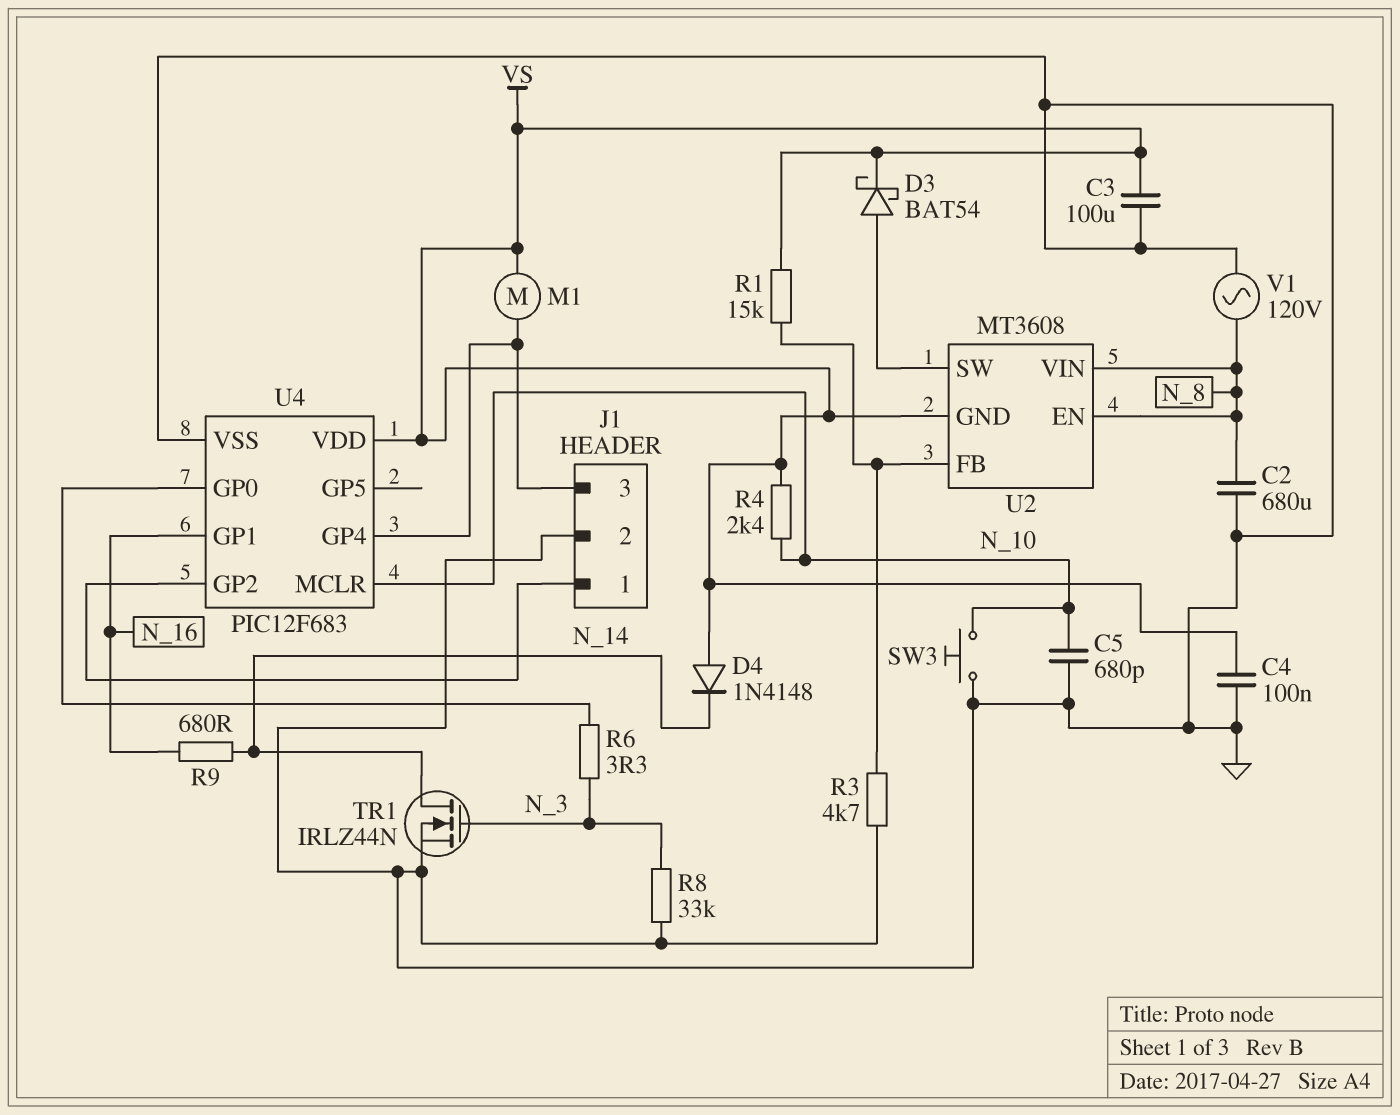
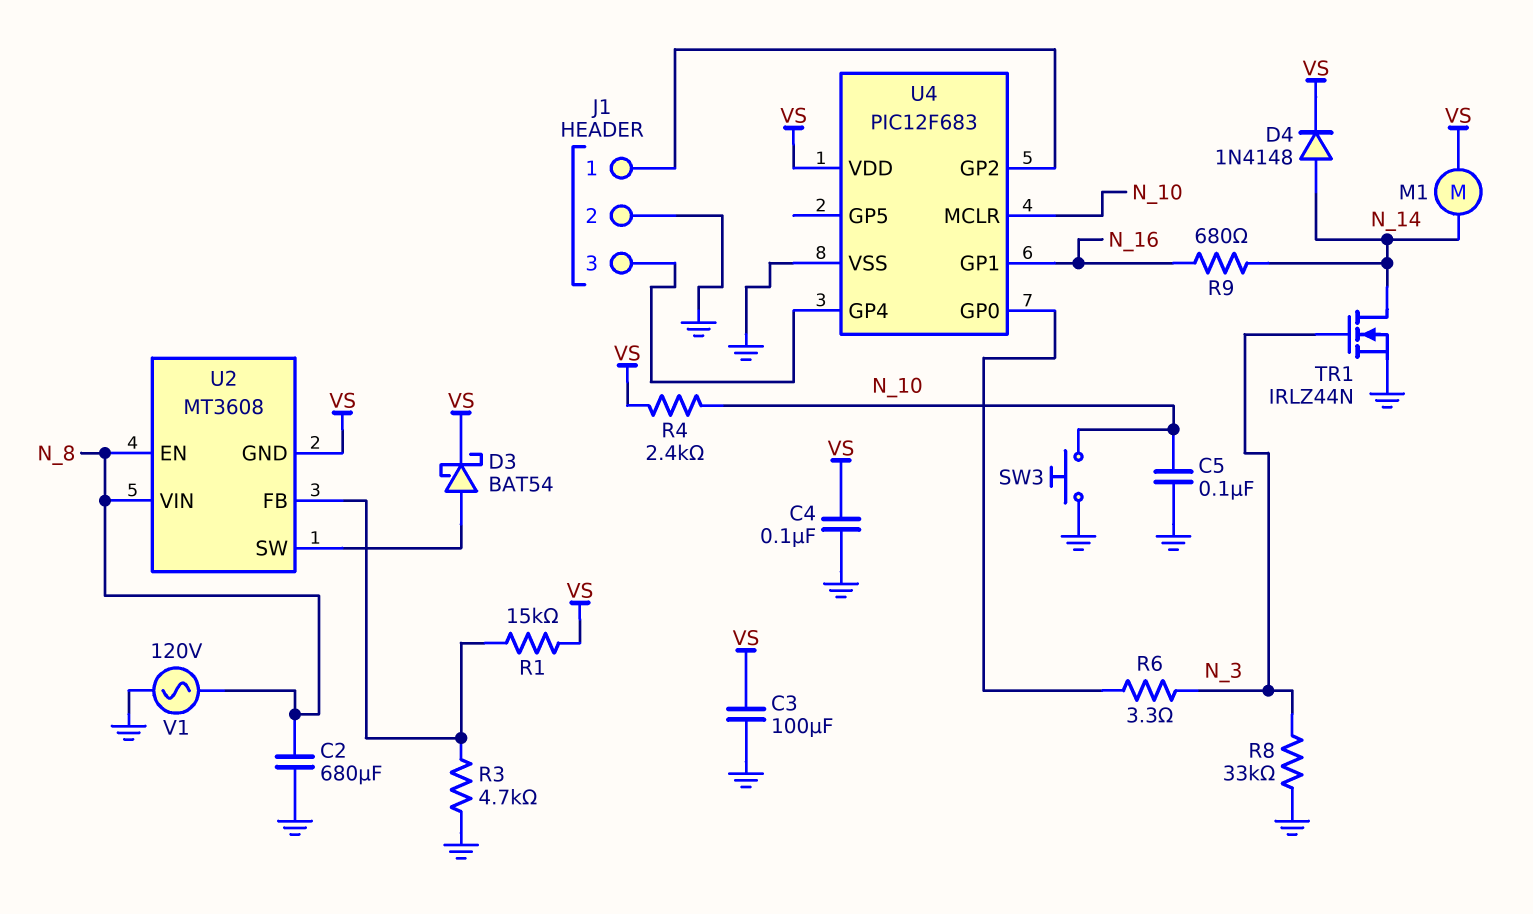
C5: 680pF (GND, N_10) -> 100nF (GND, N_10)
D4: diode 1N4148 (A VS, K N_14) -> diode 1N4148 (A N_14, K VS)
M1: motor (J1/3, VS) -> motor (N_14, VS)

